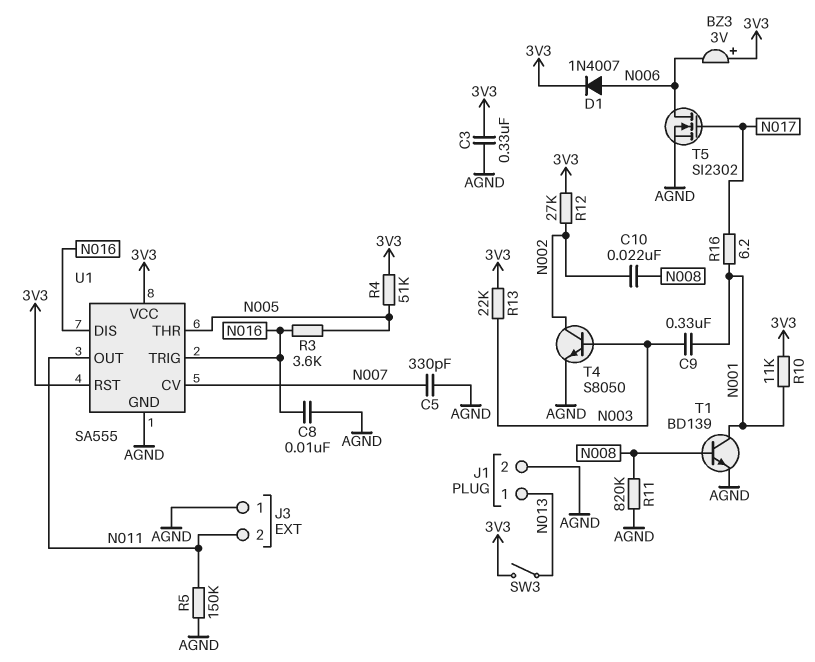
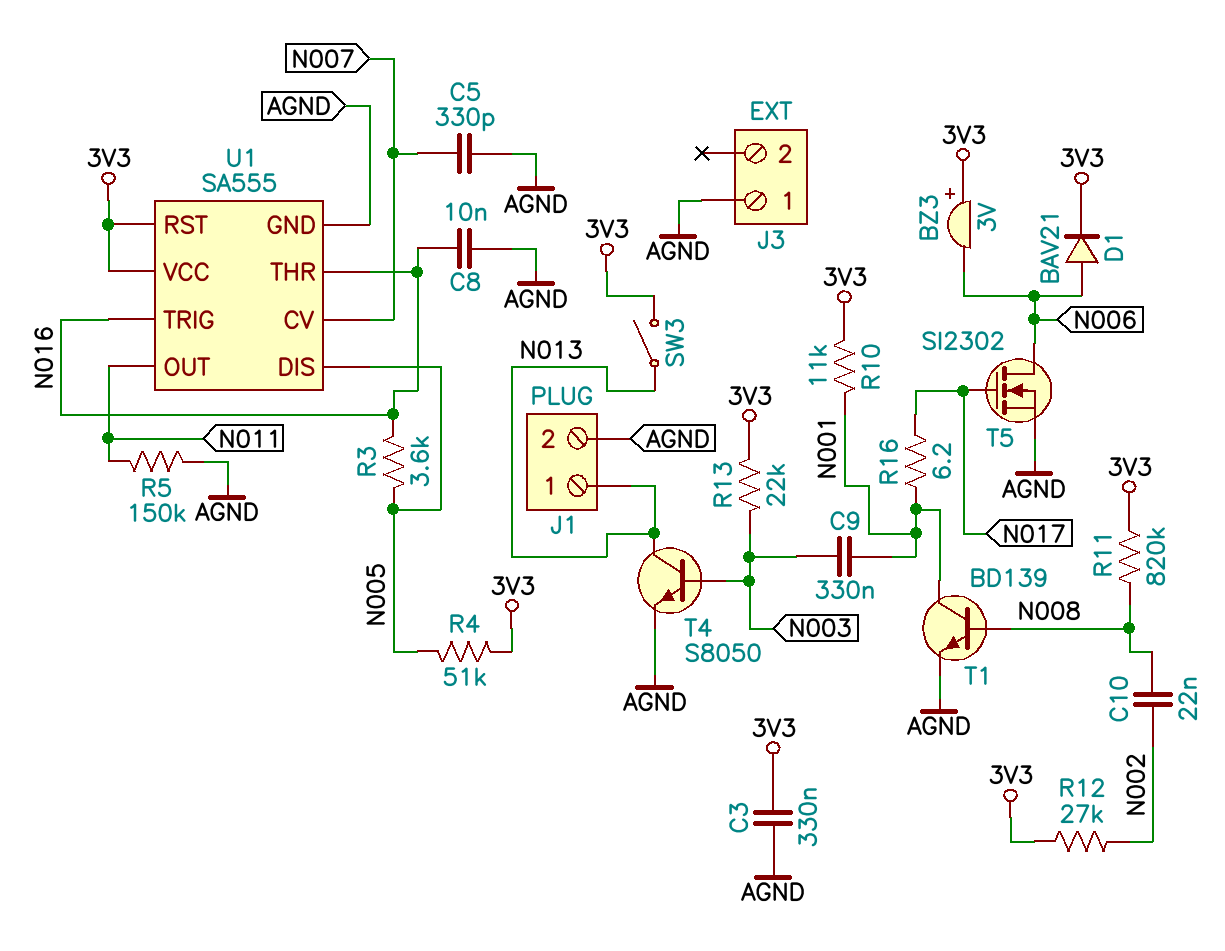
D1: diode 1N4007 (A N006, K 3V3) -> diode BAV21 (A N006, K 3V3)
J3 pin 2: N011 -> none
R11: 820k (AGND, N008) -> 820k (3V3, N008)
T4: NPN S8050 (B N003, C N002, E AGND) -> NPN S8050 (B N003, C N013, E AGND)
U1 pin DIS: N016 -> N005
U1 pin THR: N005 -> N016

